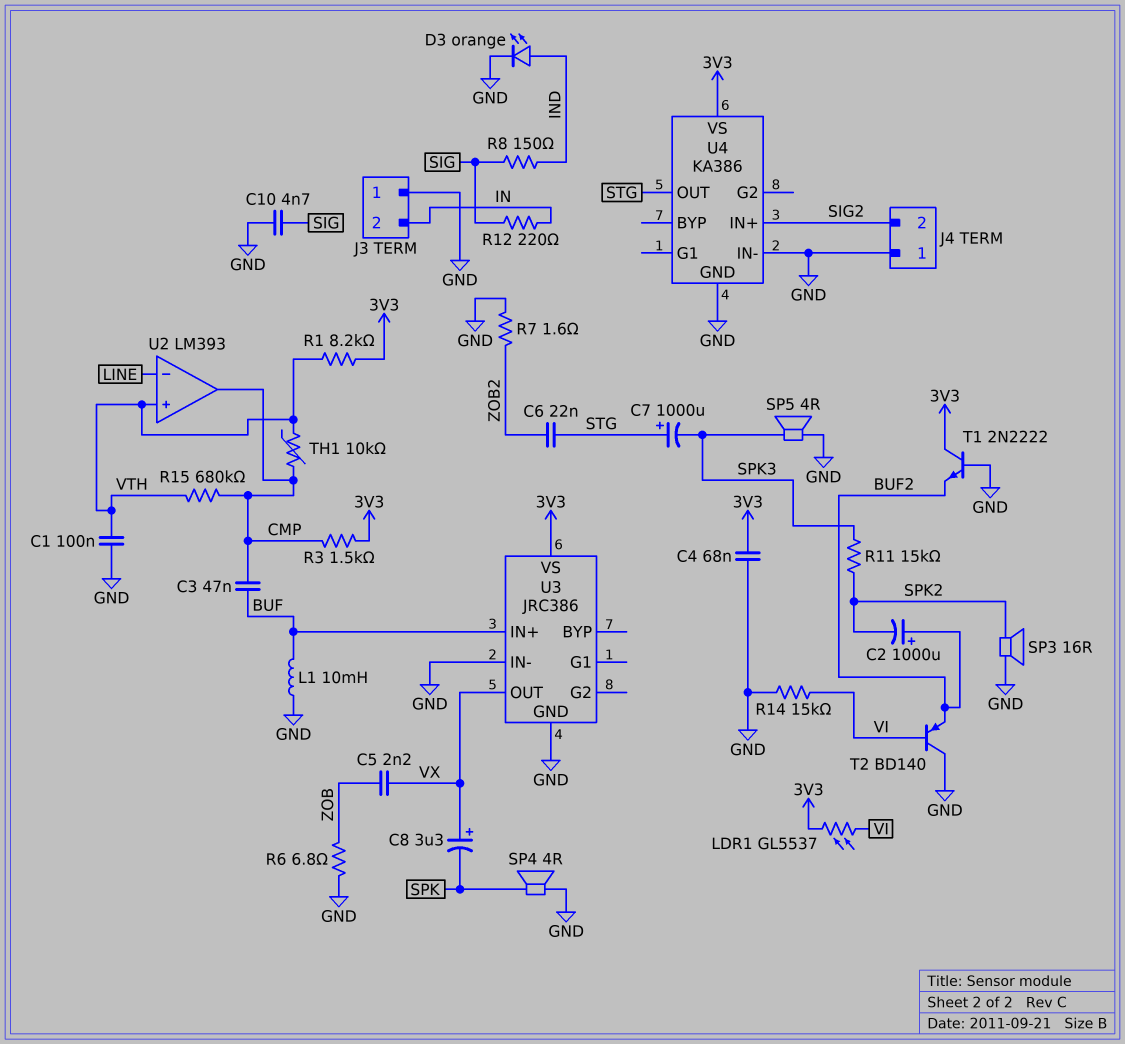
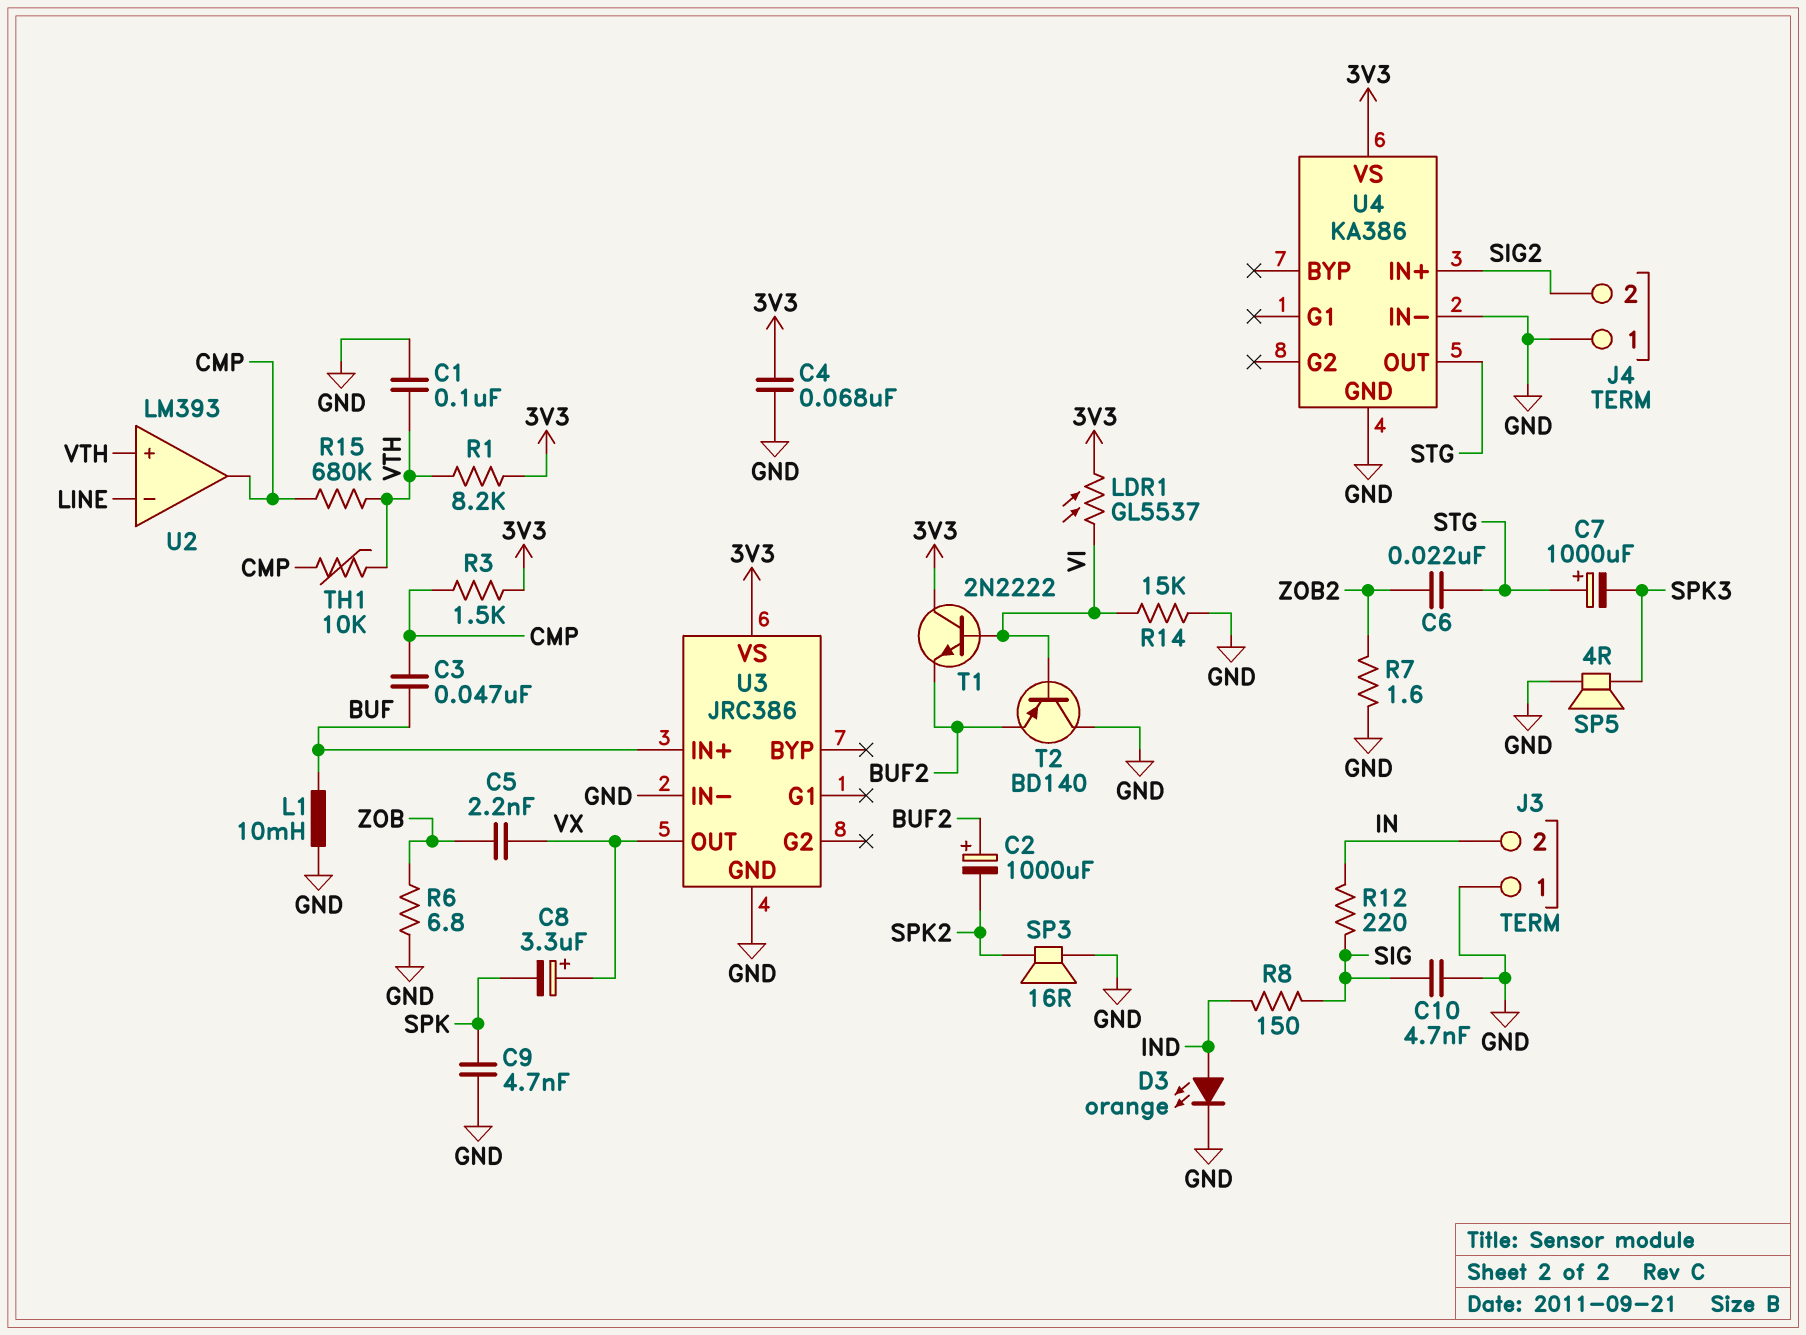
C9: none -> 4.7nF (GND, SPK)
R11: 15k (SPK2, SPK3) -> none
SP4: speaker 4R (GND, SPK) -> none
T1: NPN 2N2222 (B GND, C 3V3, E BUF2) -> NPN 2N2222 (B VI, C 3V3, E BUF2)

